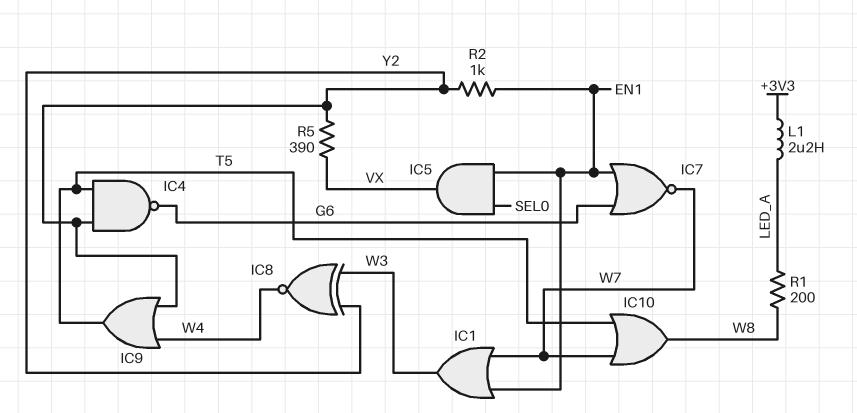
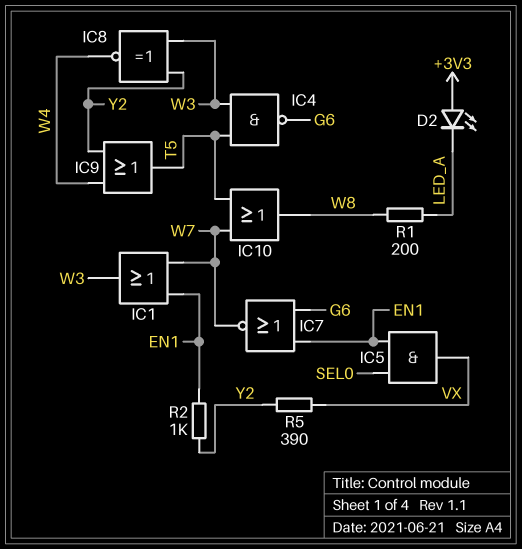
D2: none -> LED (A +3V3, K LED_A)
IC4: NAND (in T5, in Y2, out G6) -> NAND (in T5, in W3, out G6)
L1: 2.2uH (+3V3, LED_A) -> none

